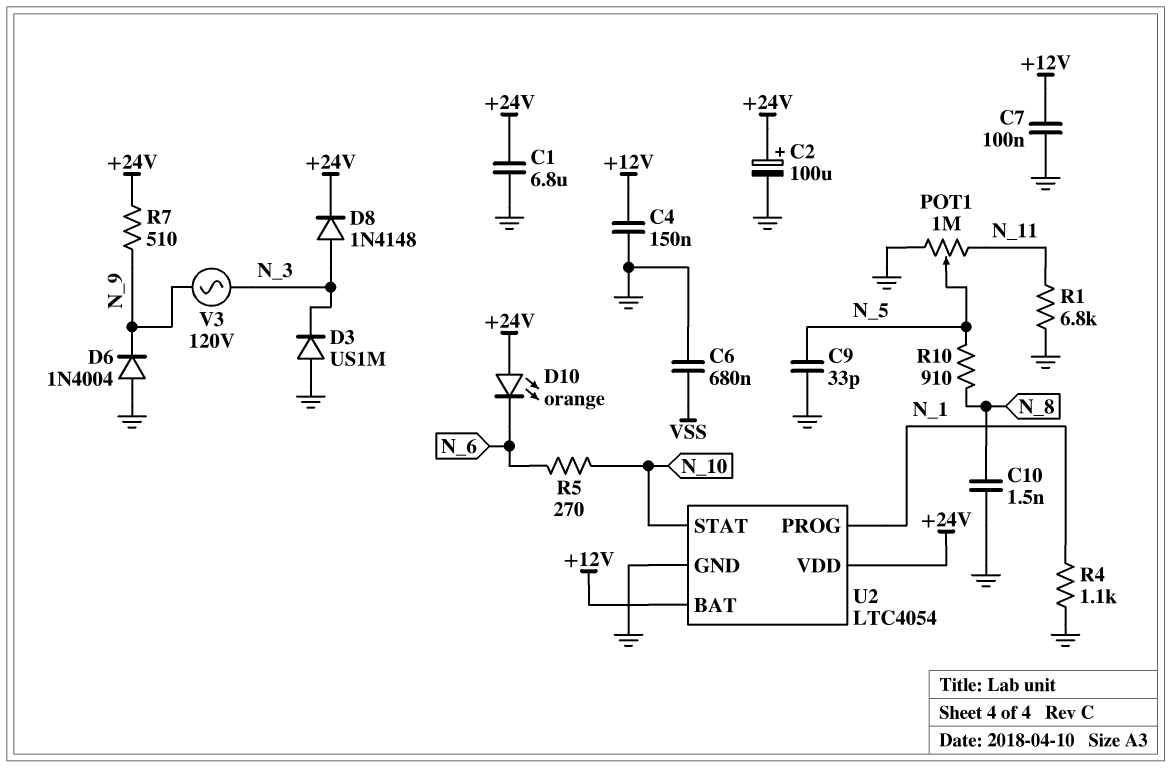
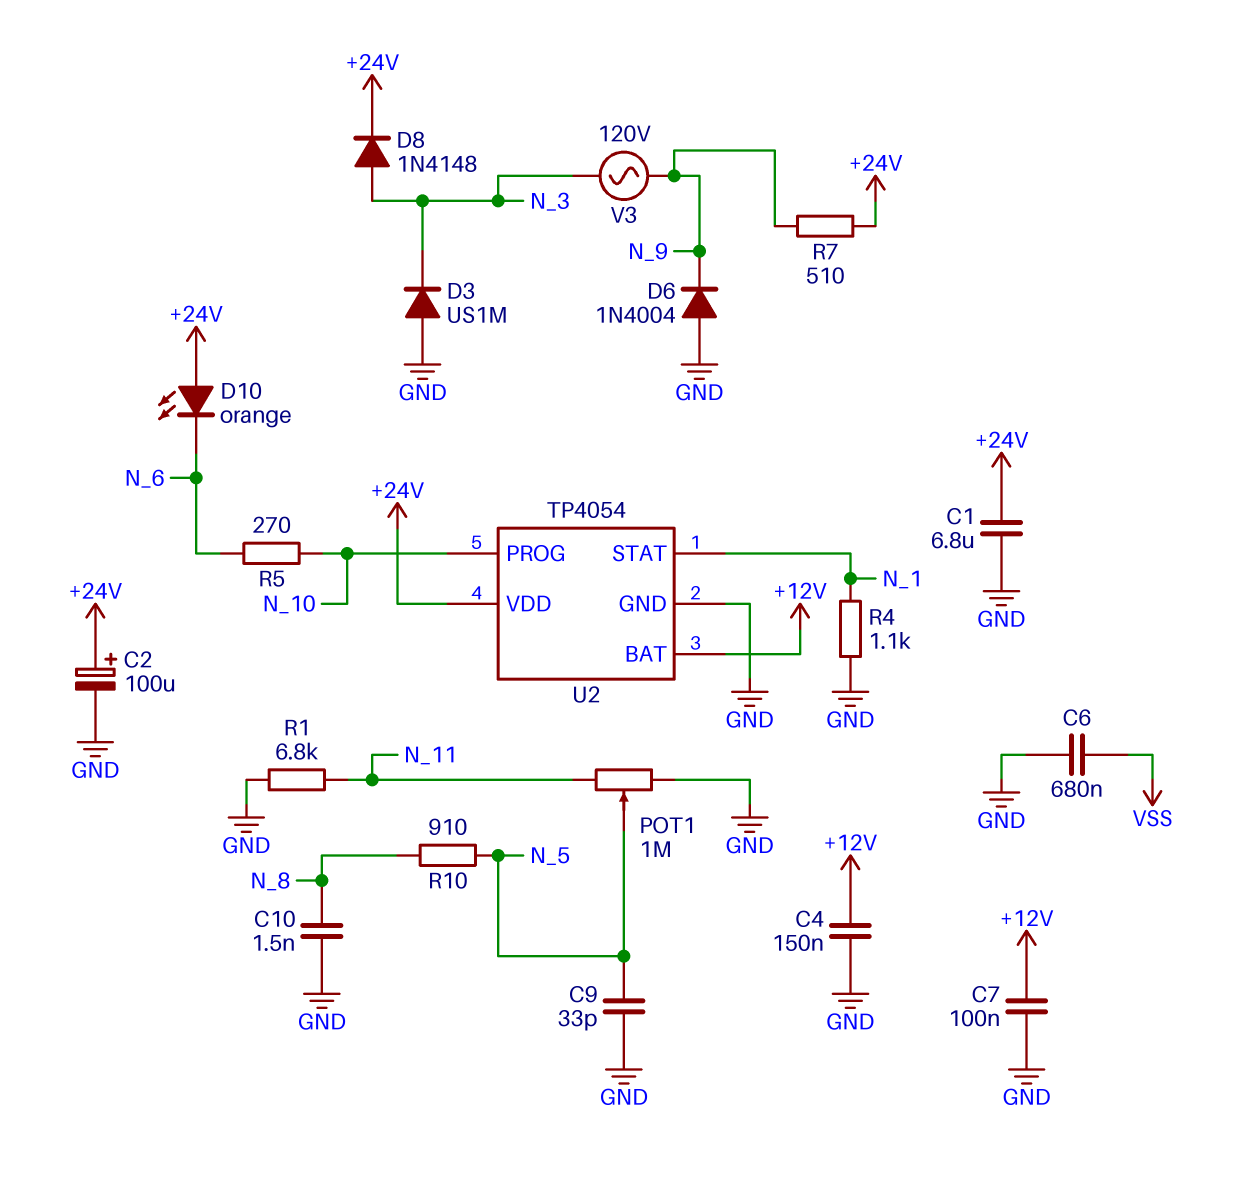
U2: LTC4054 -> TP4054
U2 pin PROG: N_1 -> N_10
U2 pin STAT: N_10 -> N_1

